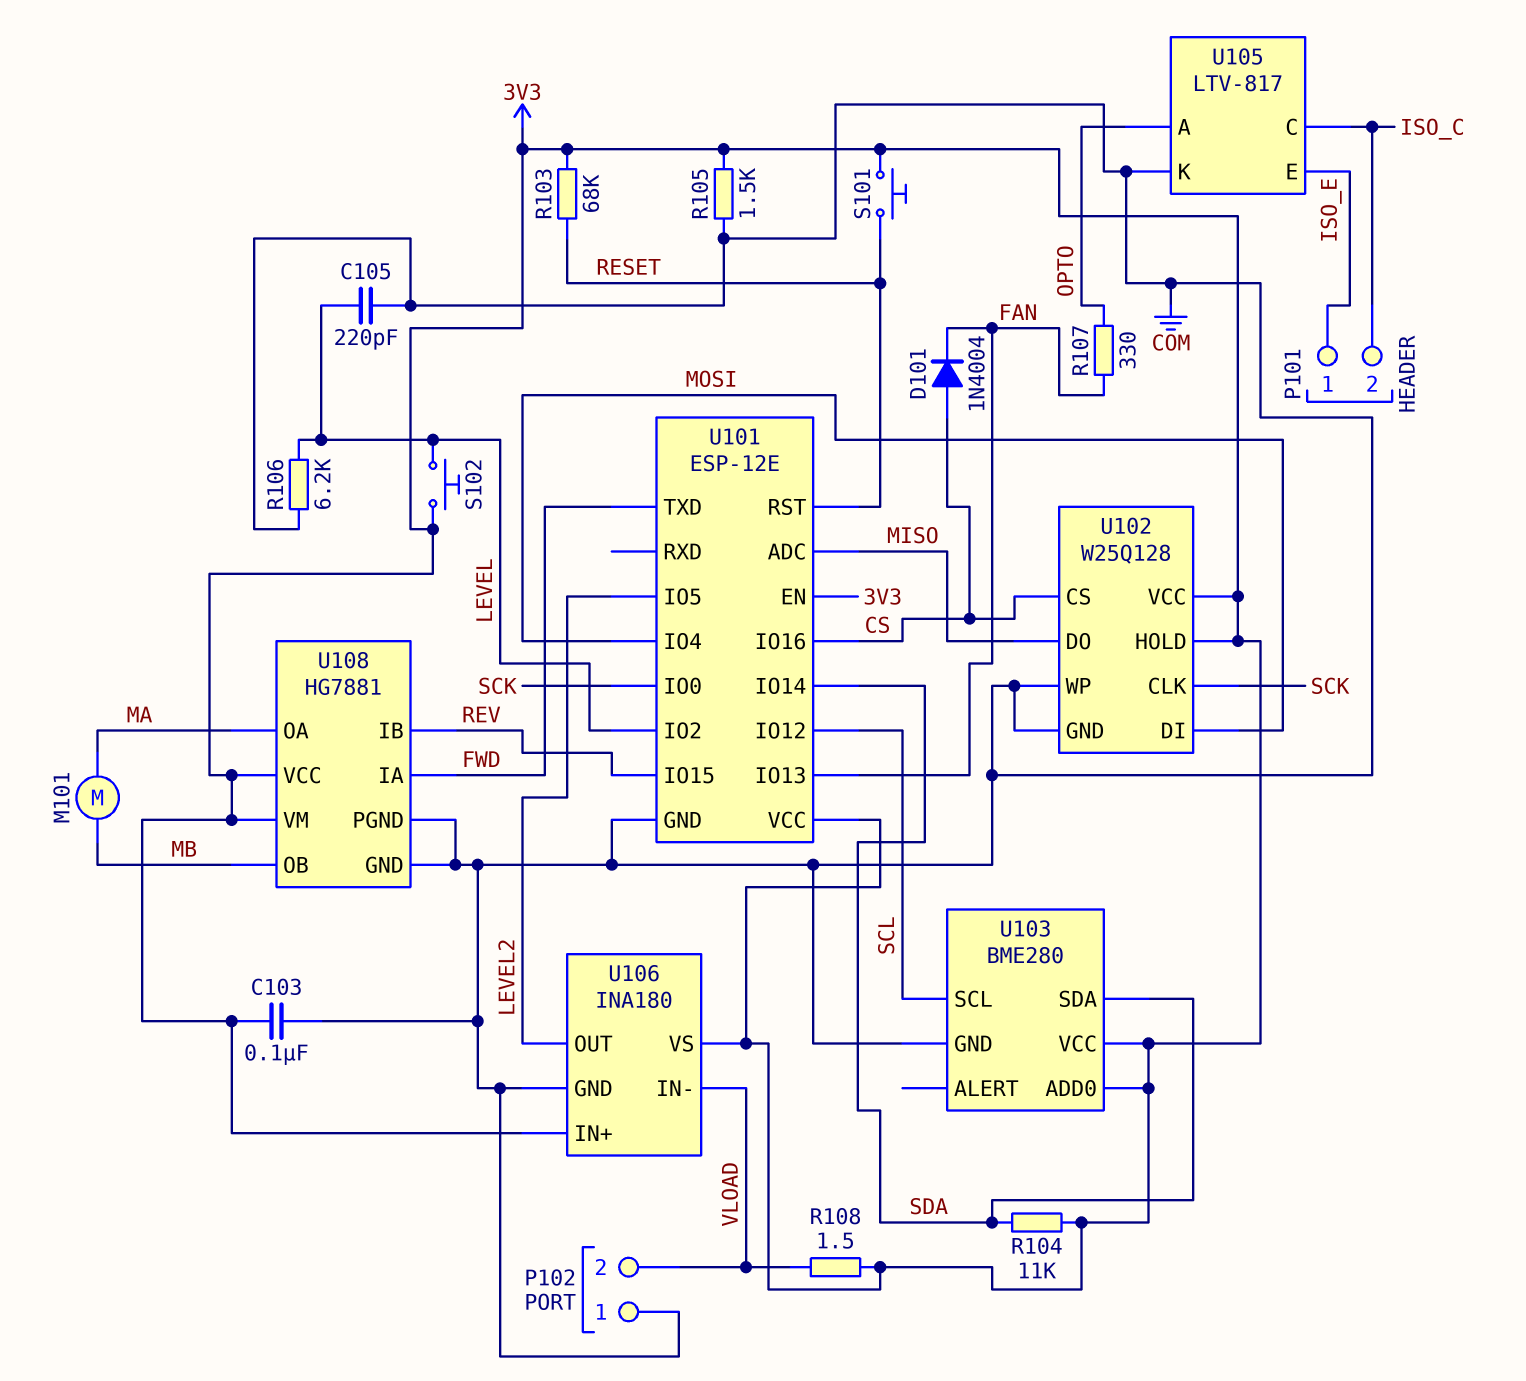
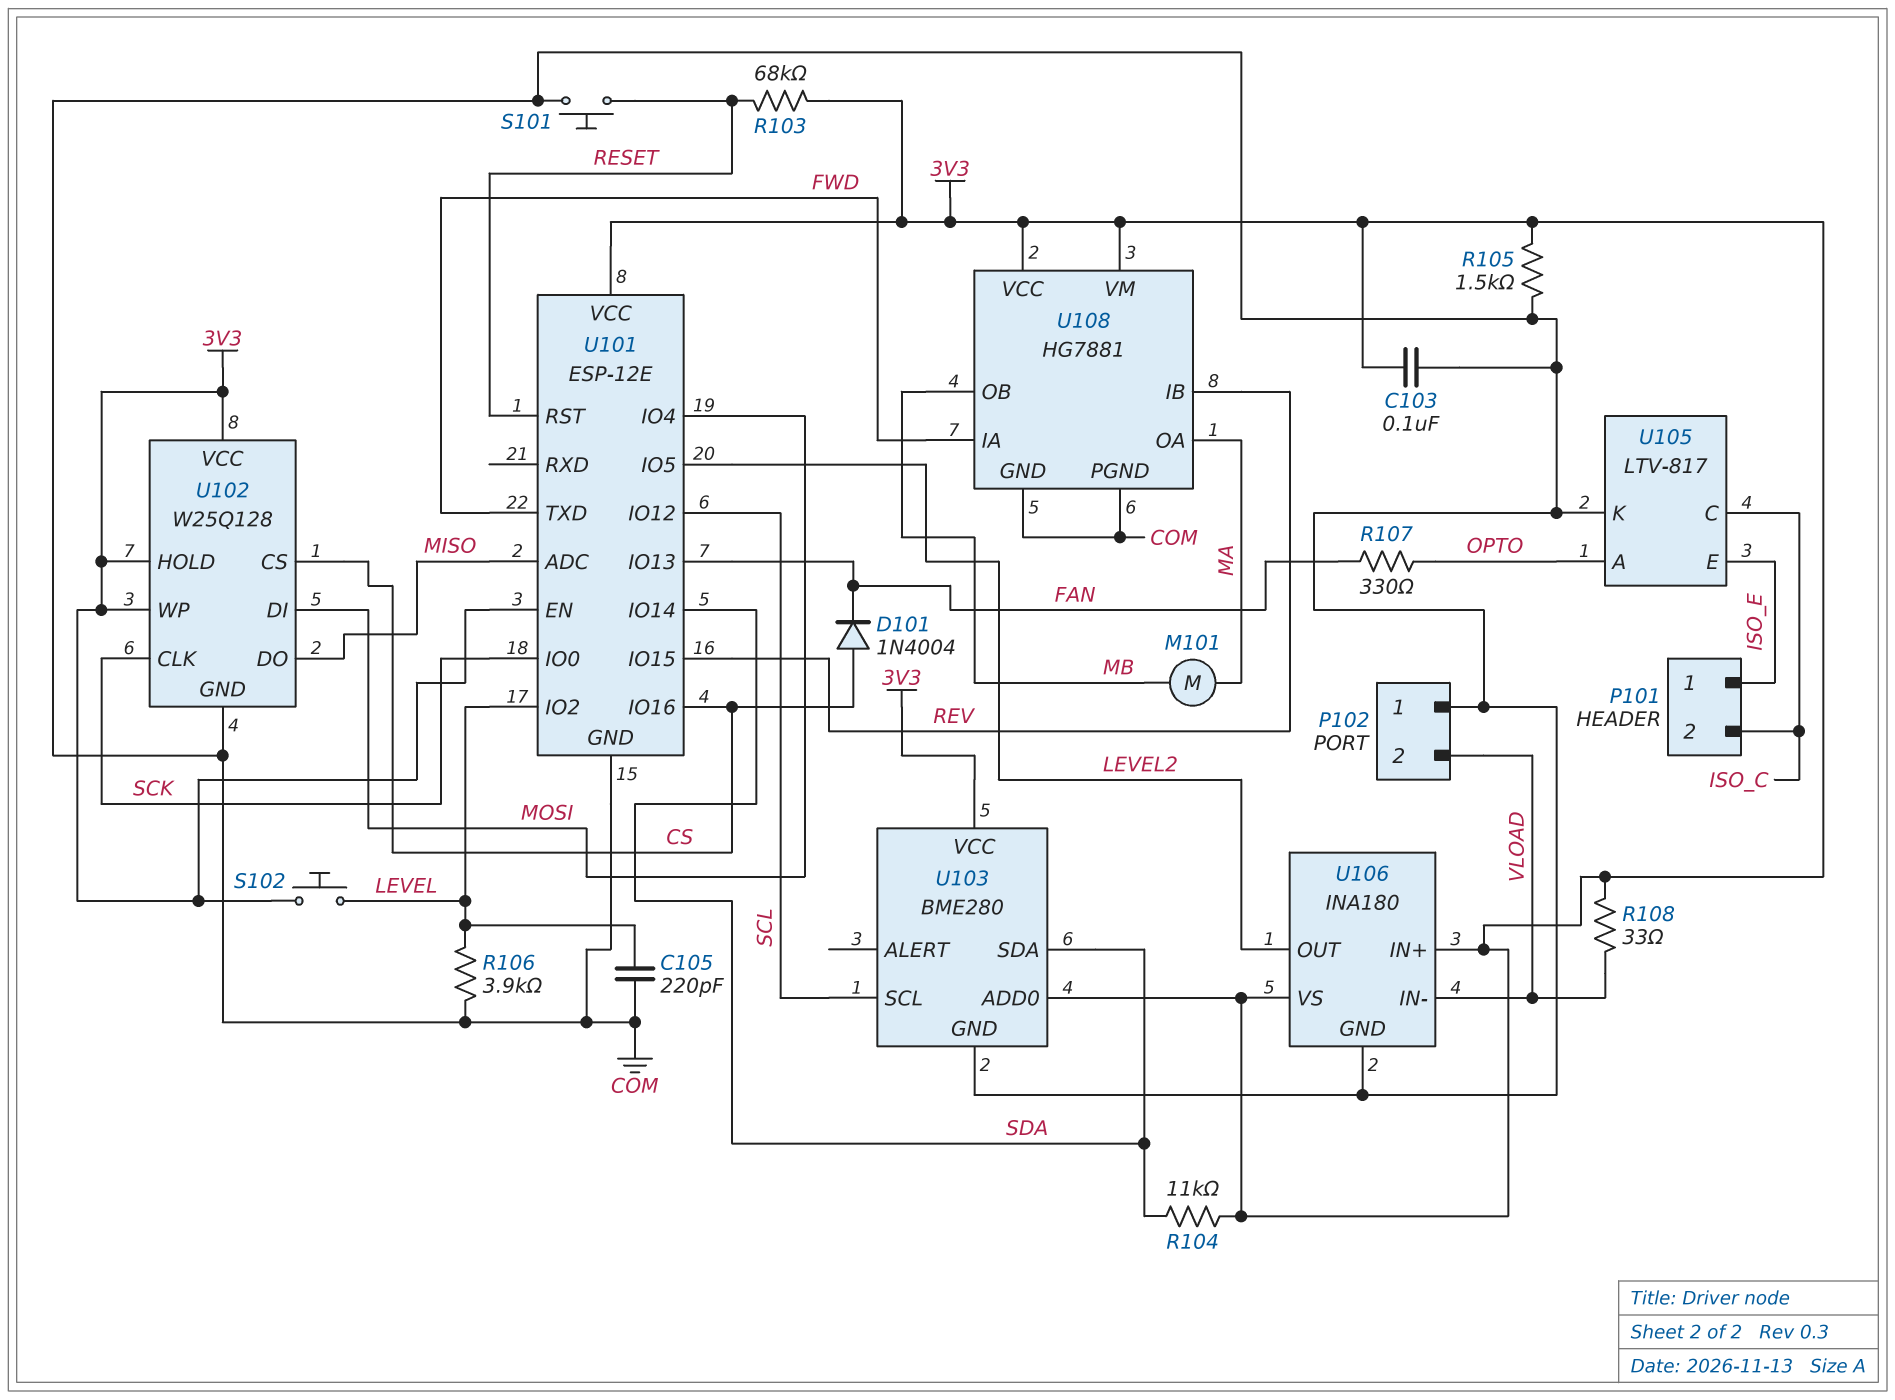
R106: 6.2k (COM, LEVEL) -> 3.9k (COM, LEVEL)
R108: 1.5 (3V3, VLOAD) -> 33 (3V3, VLOAD)
S101: button (3V3, RESET) -> button (COM, RESET)
U102 pin WP: COM -> 3V3

